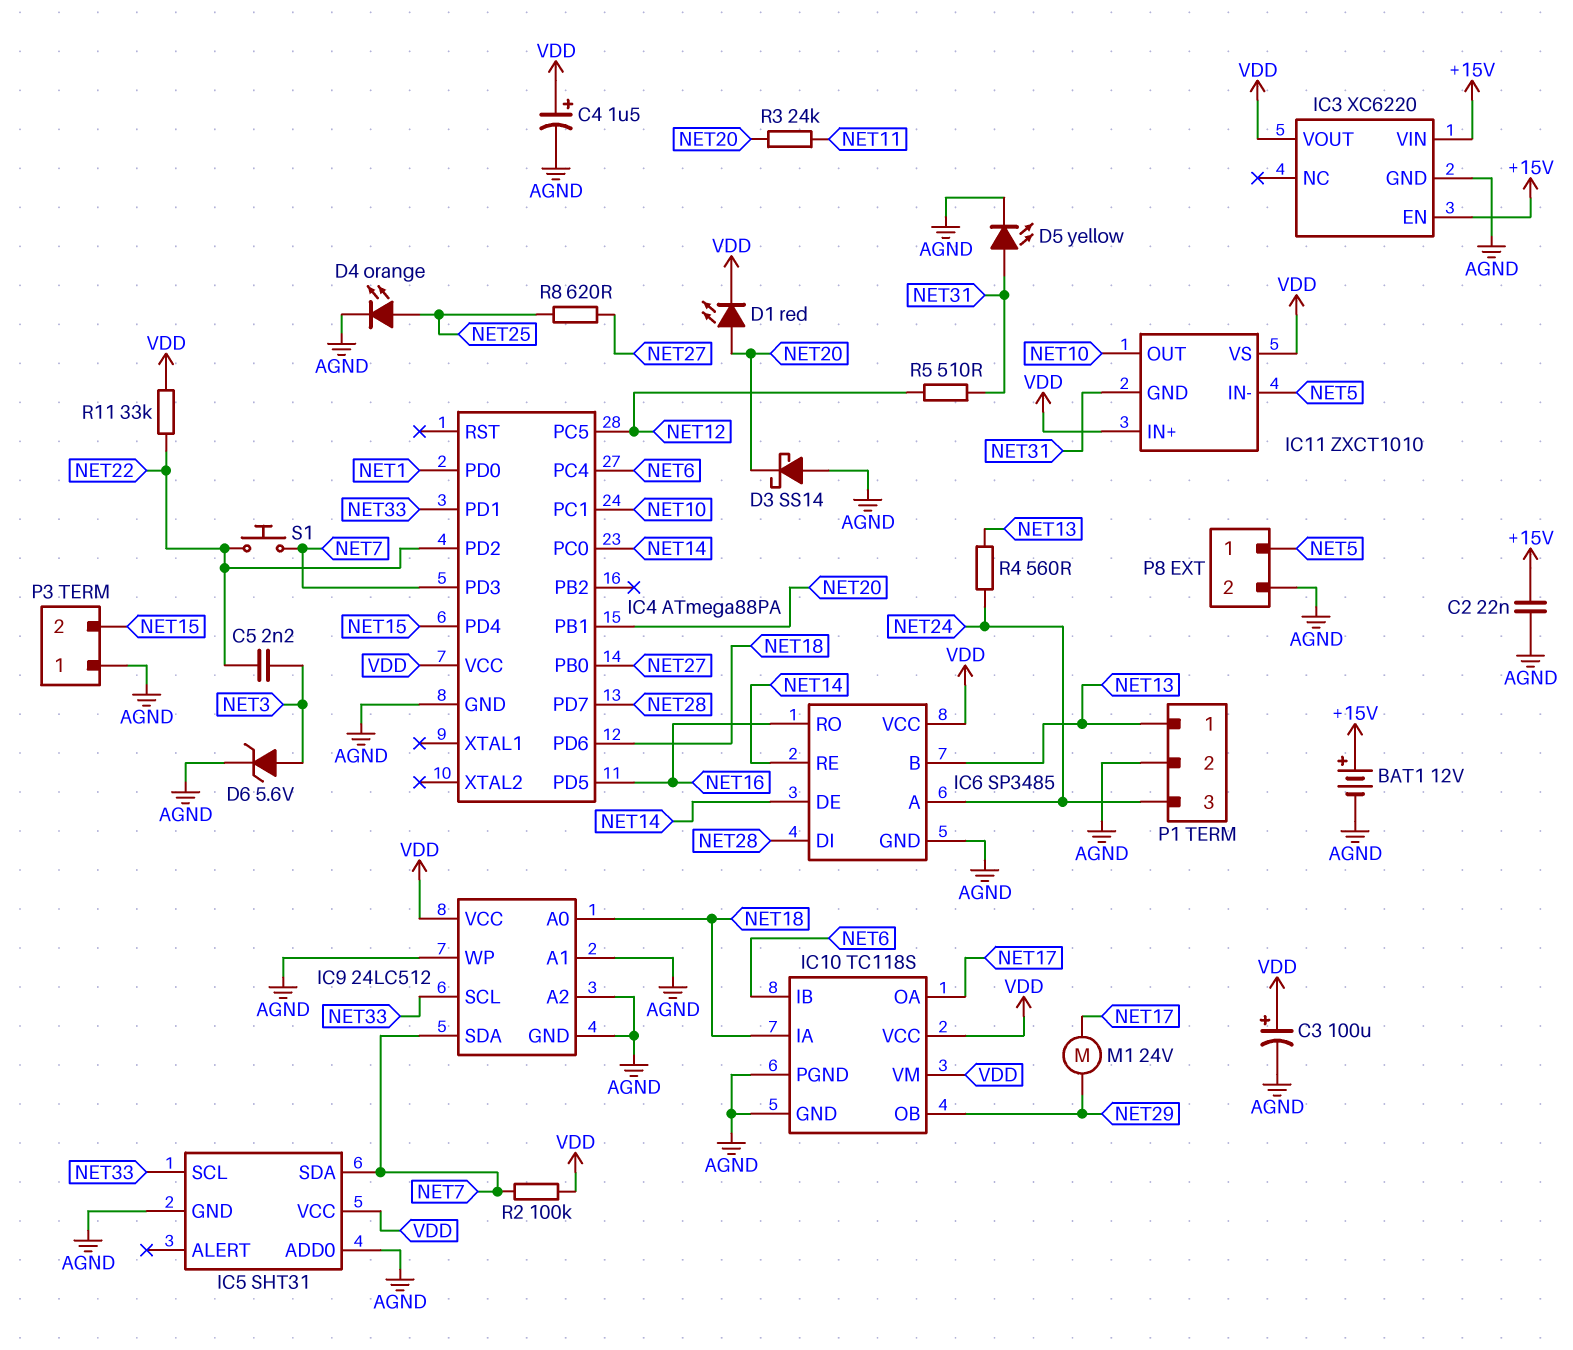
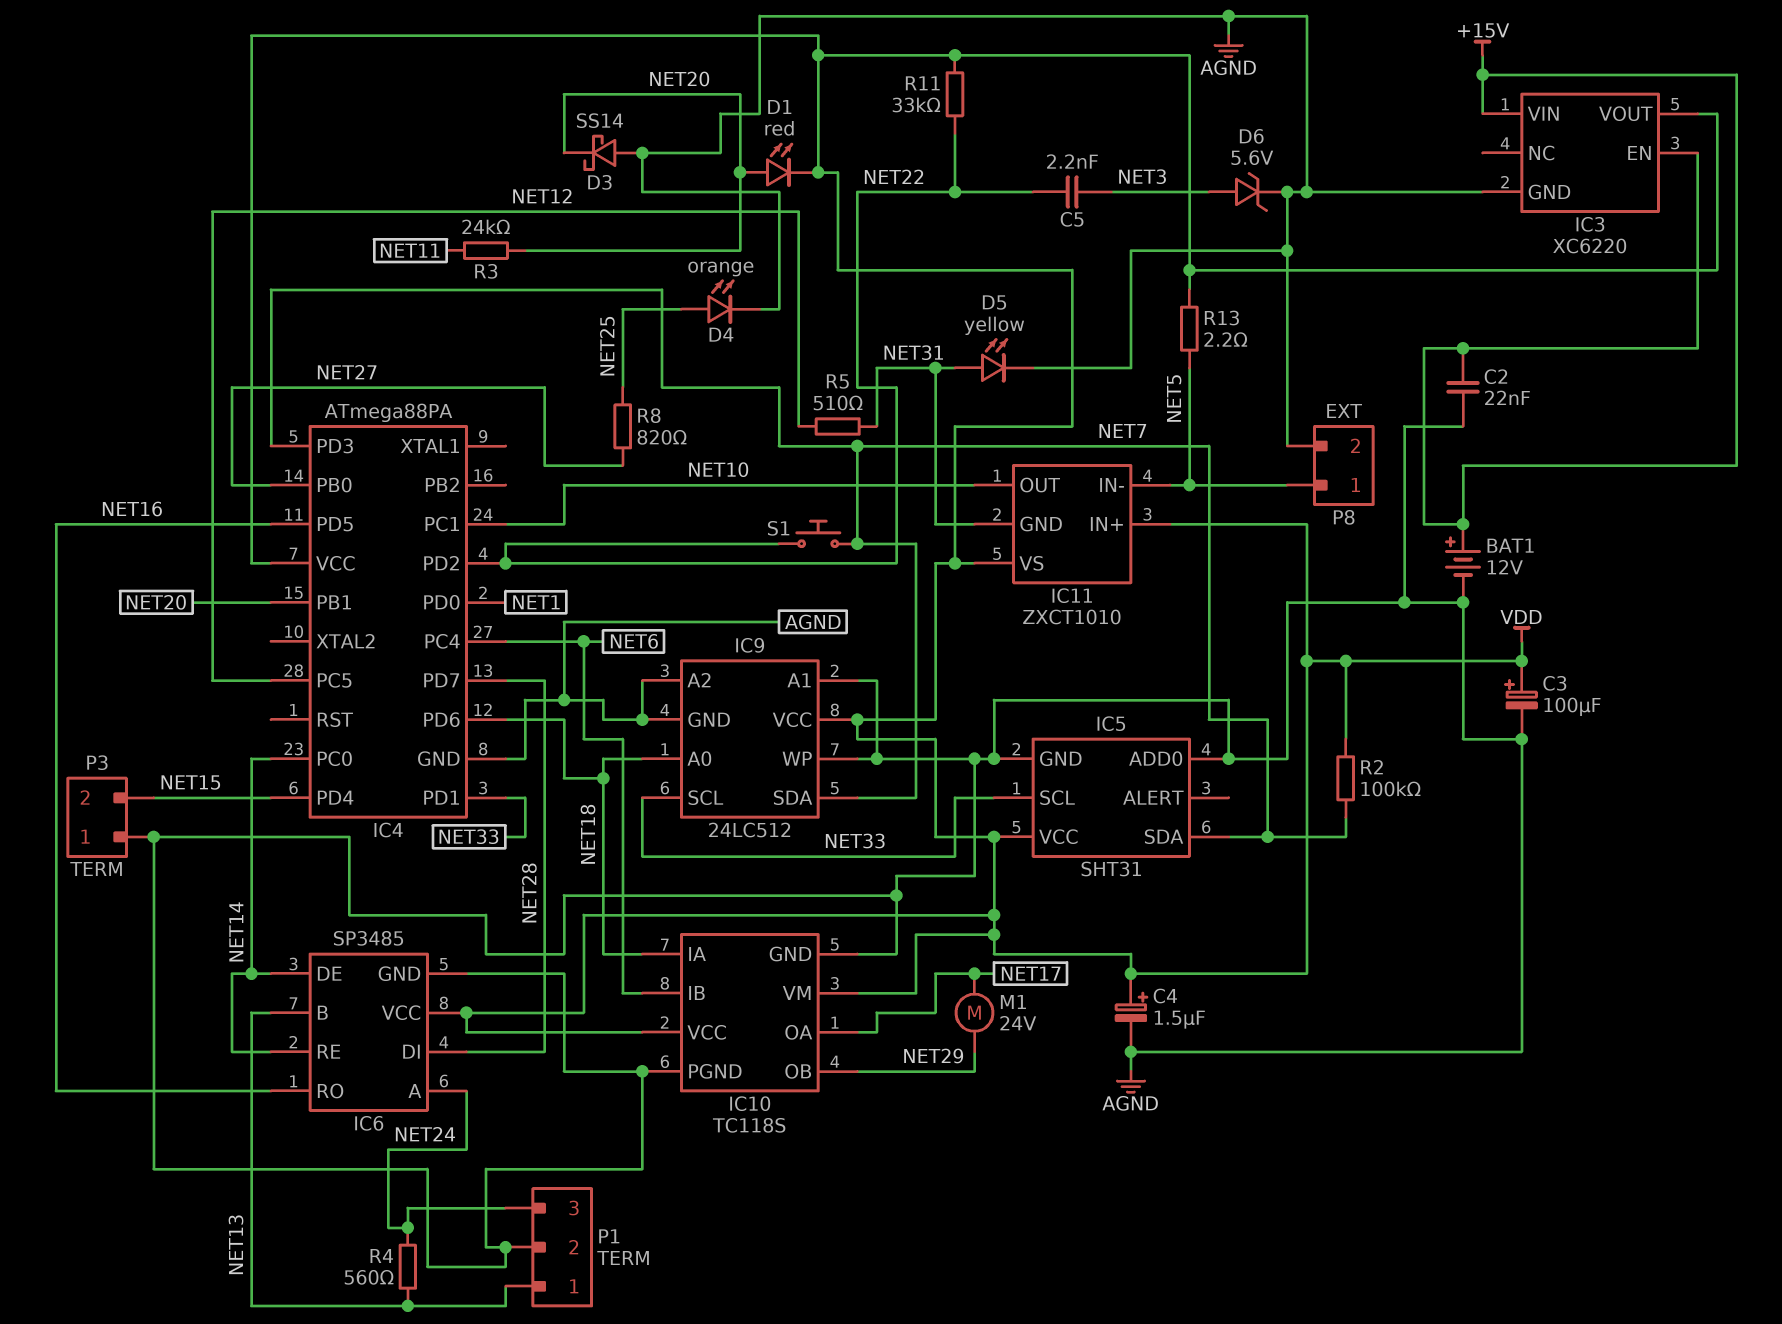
R8: 620 (NET25, NET27) -> 820 (NET25, NET27)
R13: none -> 2.2 (NET5, VDD)

